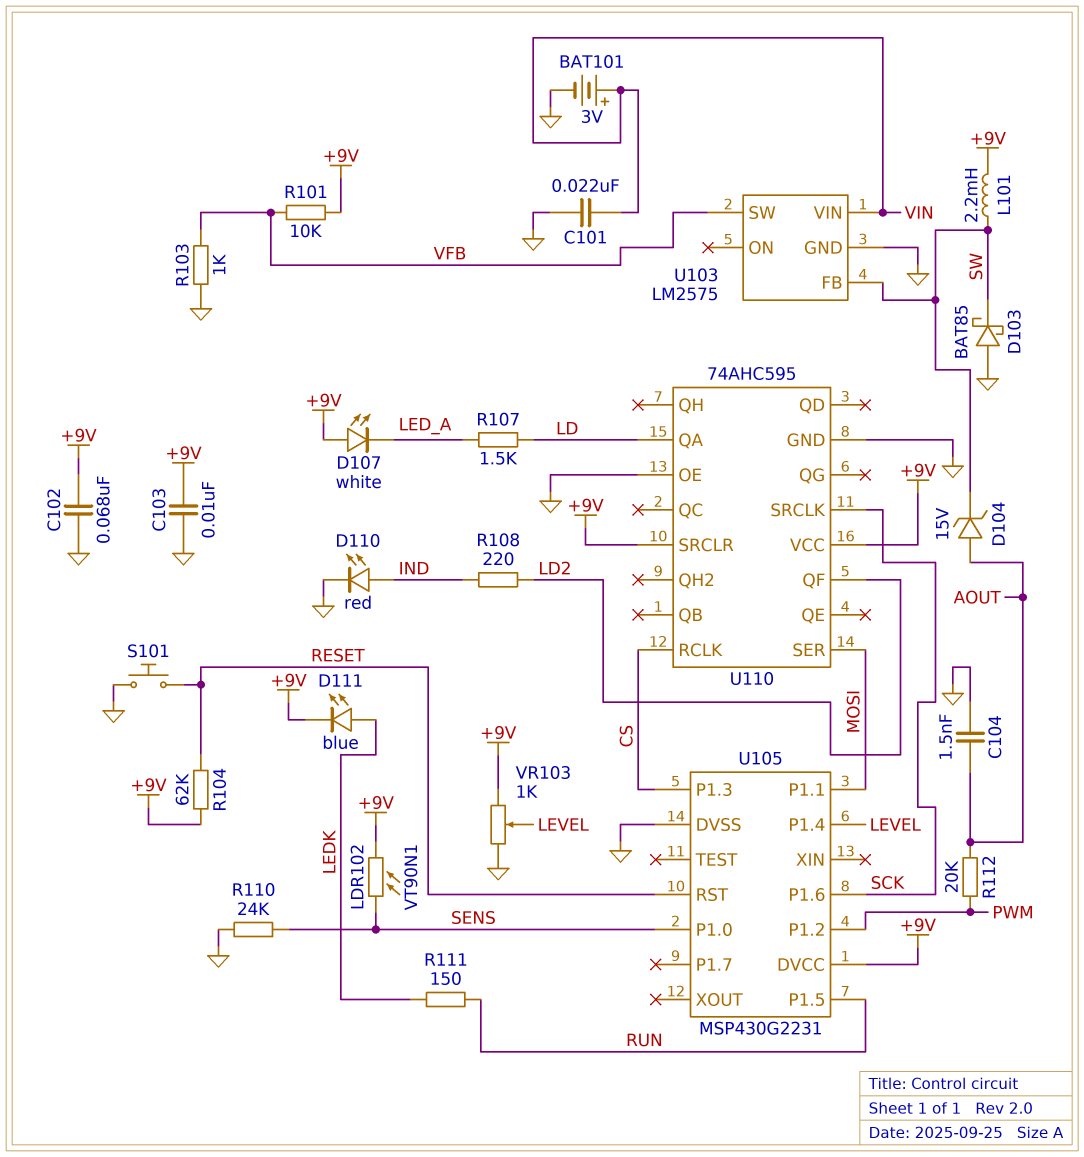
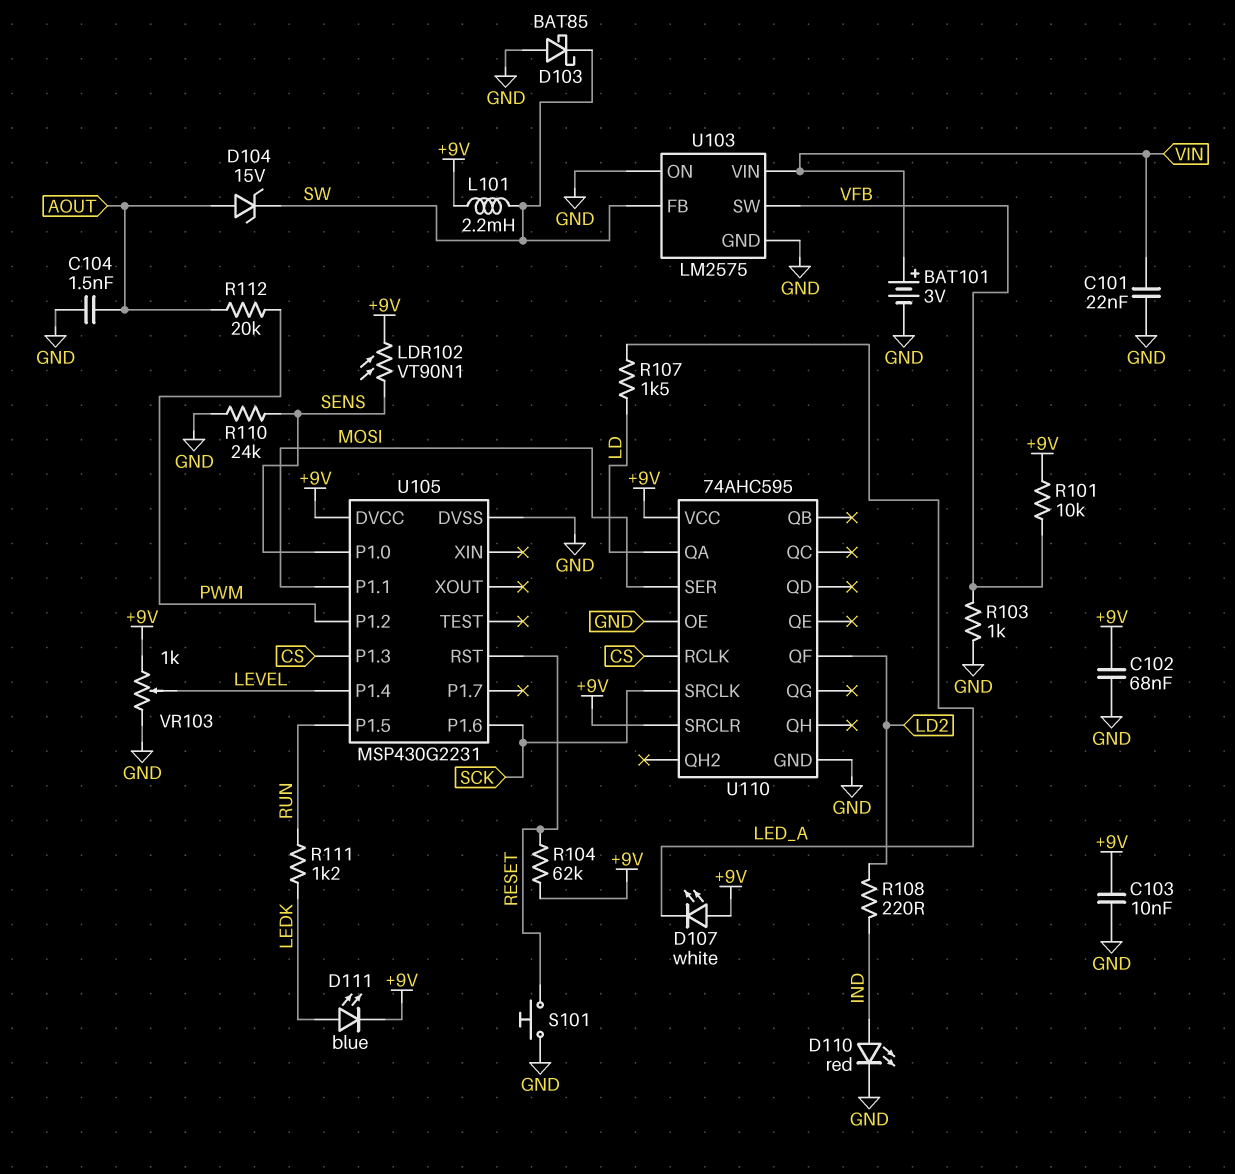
R111: 150 (LEDK, RUN) -> 1.2k (LEDK, RUN)
U103 pin ON: none -> GND

